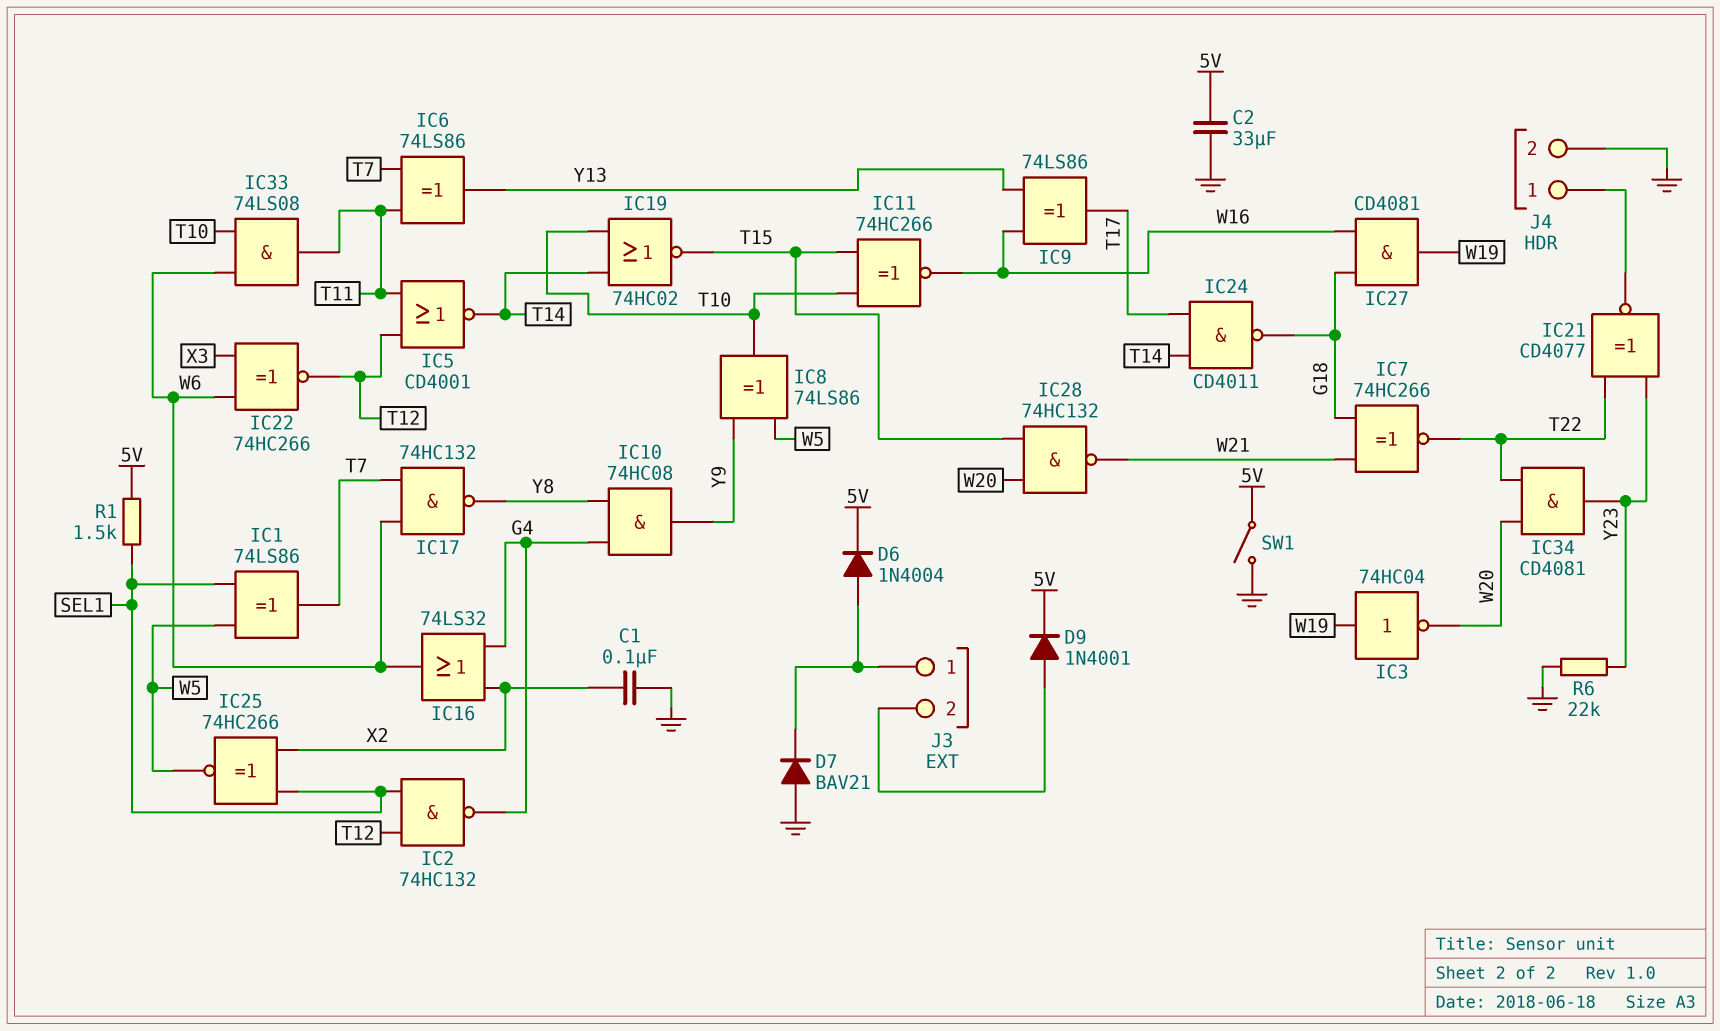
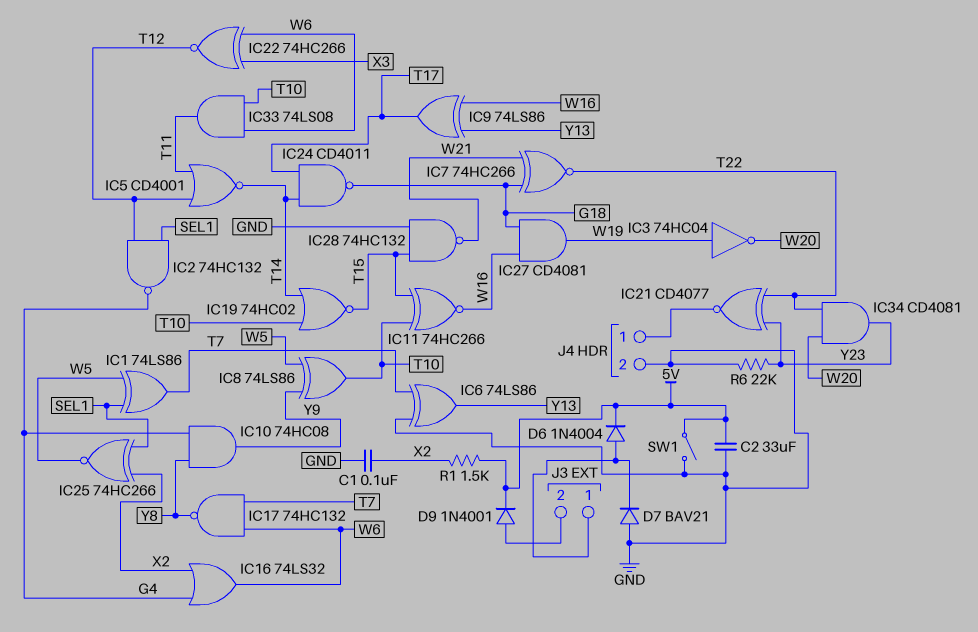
IC6: XOR 74LS86 (in T7, in T11, out Y13) -> XOR 74LS86 (in GND, in T7, out Y13)
IC28: NAND 74HC132 (in T15, in W20, out W21) -> NAND 74HC132 (in GND, in T15, out W21)
R1: 1.5k (5V, SEL1) -> 1.5k (5V, X2)

